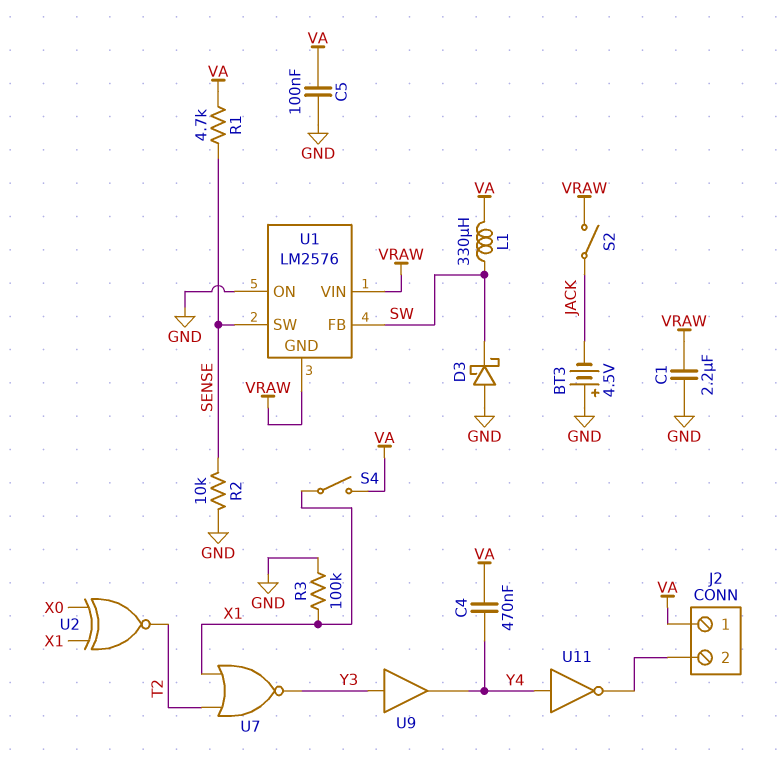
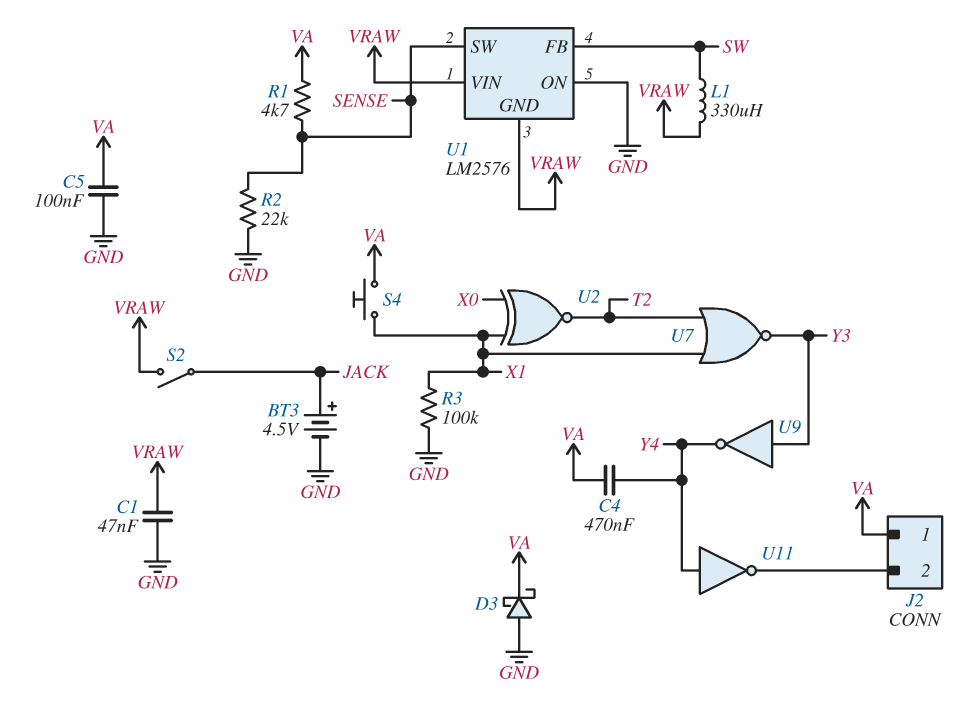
BT3: 4.5V (plus GND, minus JACK) -> 4.5V (plus JACK, minus GND)
C1: 2.2uF (GND, VRAW) -> 47nF (GND, VRAW)
D3: schottky (A GND, K SW) -> schottky (A GND, K VA)
L1: 330uH (SW, VA) -> 330uH (SW, VRAW)
R2: 10k (GND, SENSE) -> 22k (GND, SENSE)
S4: switch (VA, X1) -> button (VA, X1)
U9: buffer (in Y3, out Y4) -> NOT (in Y3, out Y4)

